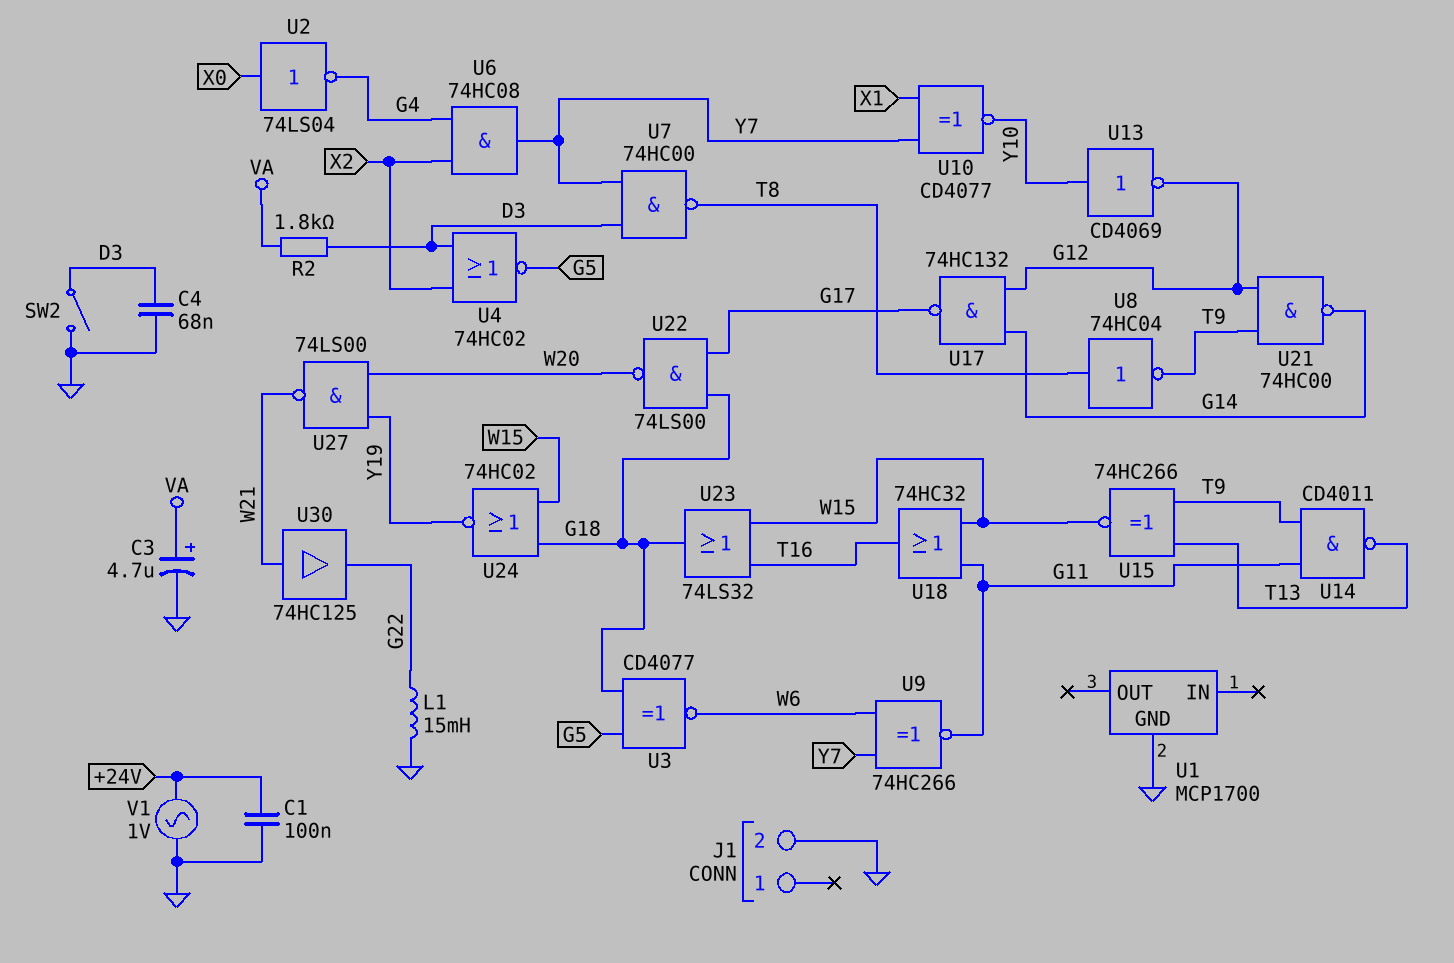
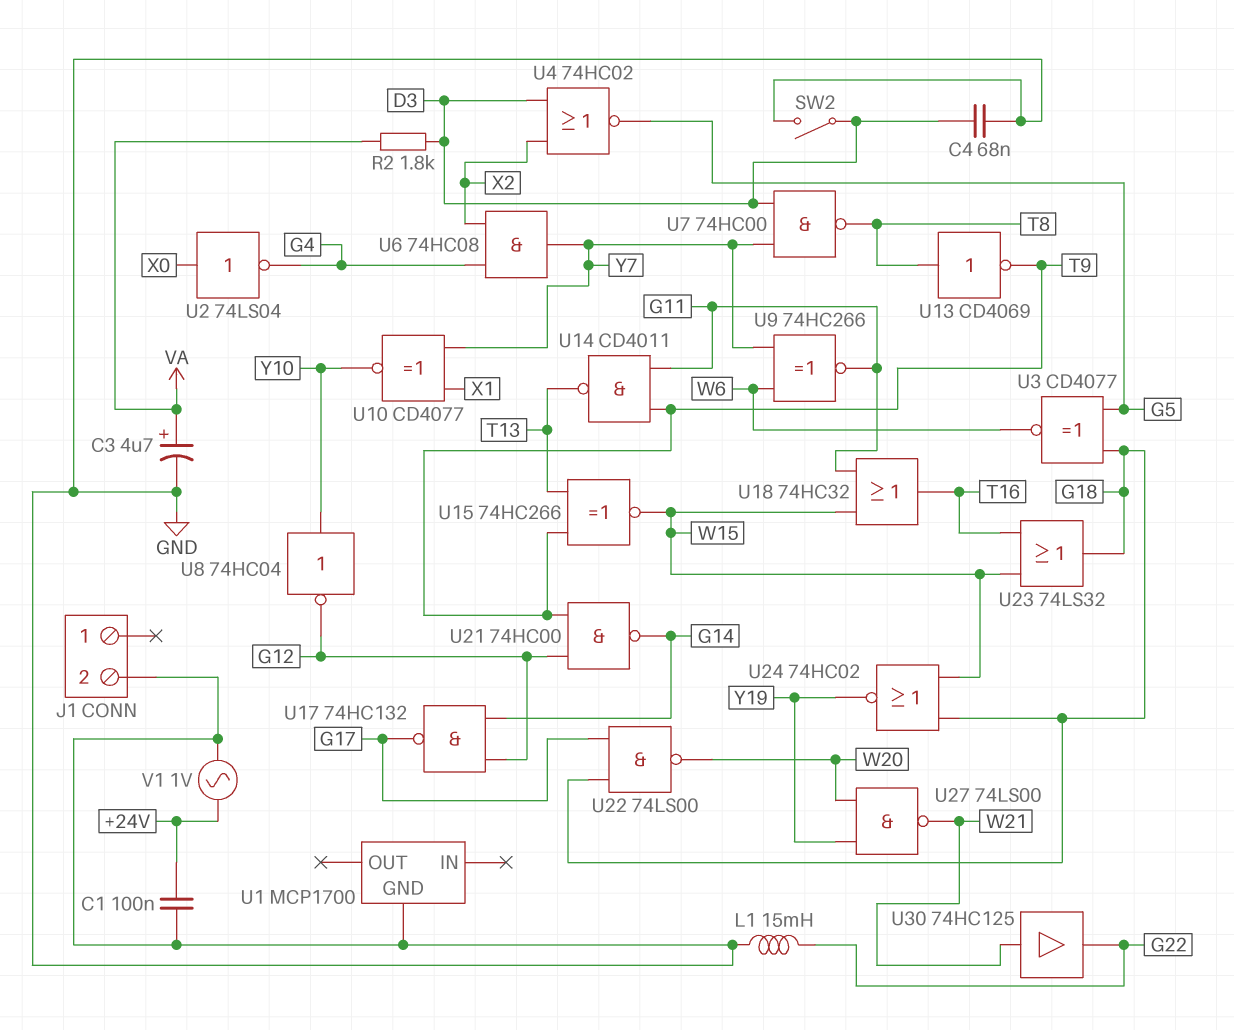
U8: NOT 74HC04 (in T8, out T9) -> NOT 74HC04 (in Y10, out G12)
U13: NOT CD4069 (in Y10, out G12) -> NOT CD4069 (in T8, out T9)

